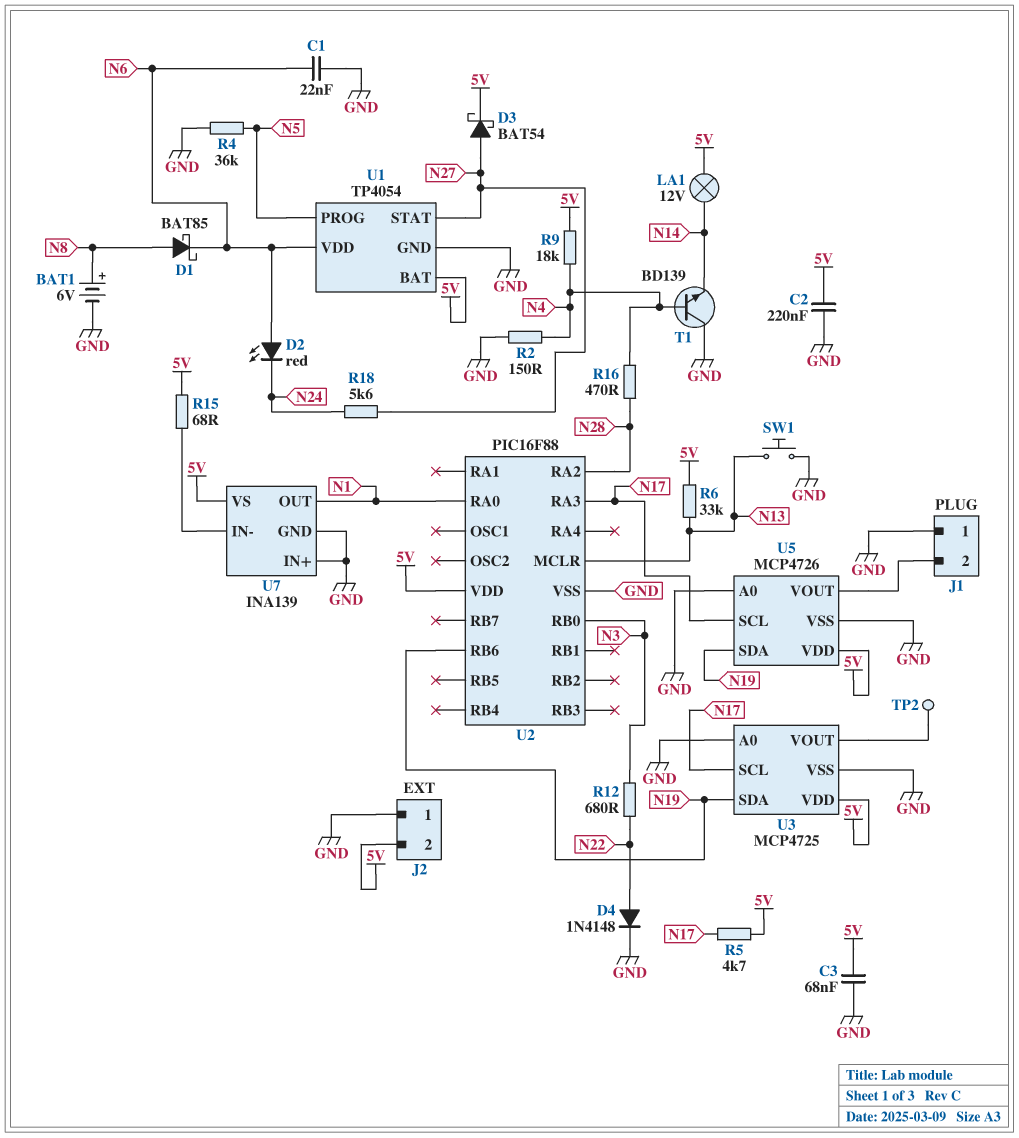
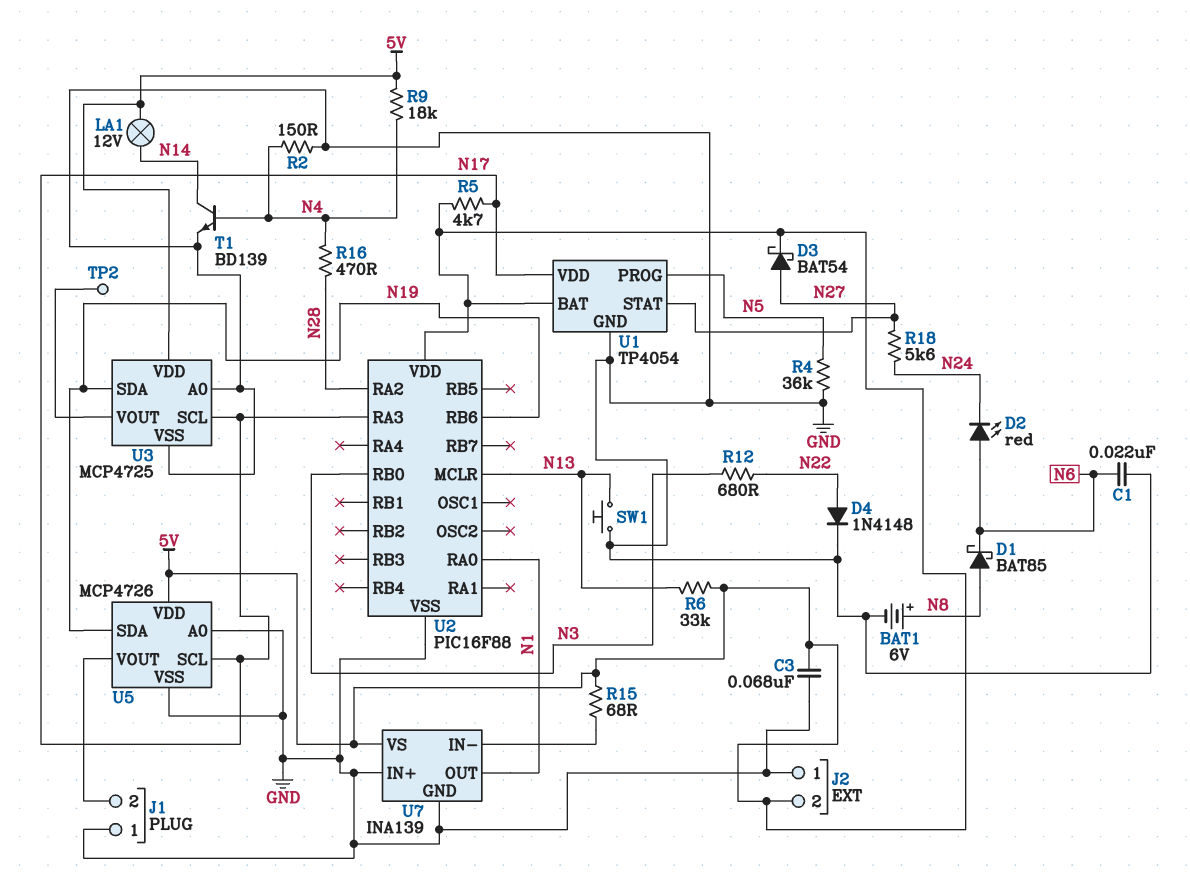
C2: 220nF (5V, GND) -> none
T1: NPN BD139 (B N4, C GND, E N14) -> NPN BD139 (B N4, C N14, E GND)
U1 pin VDD: N6 -> N17

